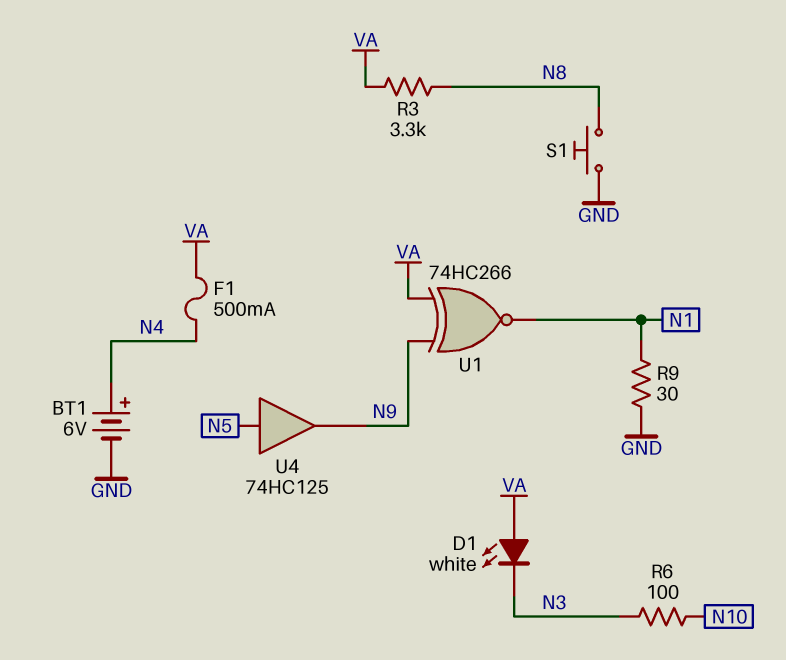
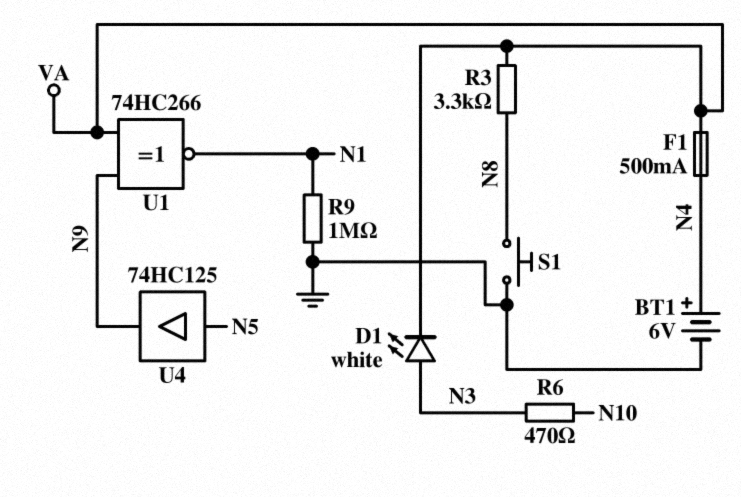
D1: LED white (A VA, K N3) -> LED white (A N3, K VA)
R6: 100 (N3, N10) -> 470 (N3, N10)
R9: 30 (GND, N1) -> 1M (GND, N1)

